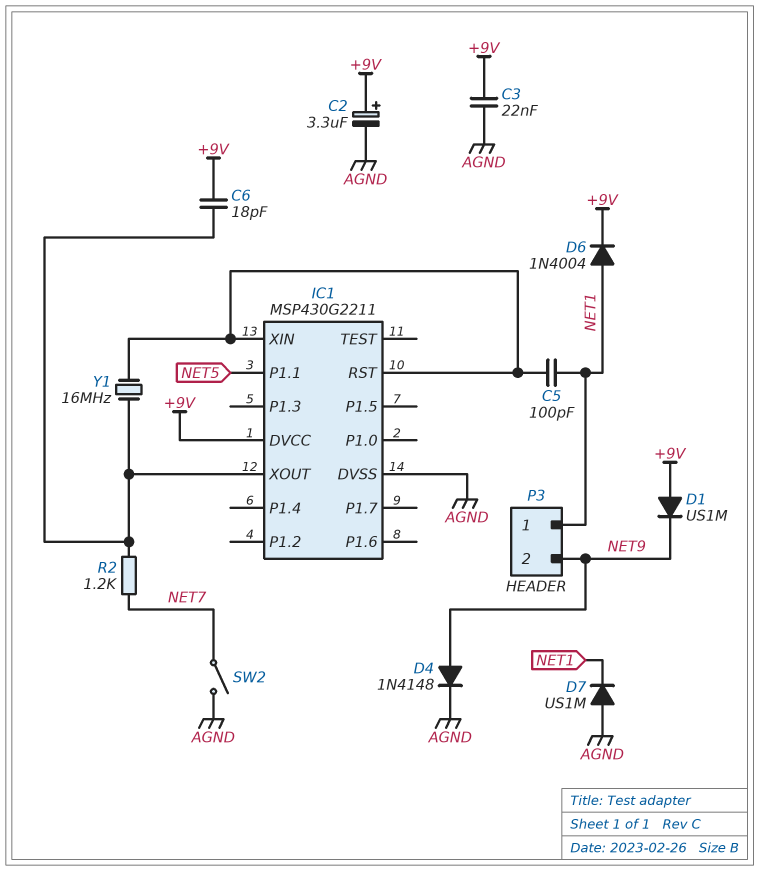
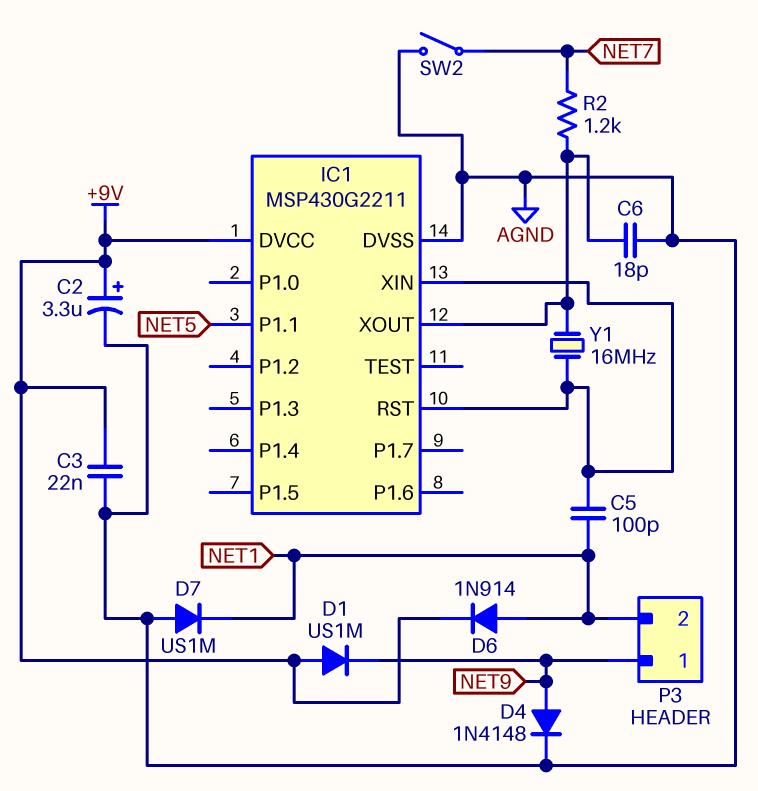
C6: 18pF (+9V, IC1/XOUT) -> 18pF (AGND, IC1/XOUT)
D6: diode 1N4004 (A NET1, K +9V) -> diode 1N914 (A NET1, K +9V)
P3 pin 1: NET1 -> NET9
P3 pin 2: NET9 -> NET1

